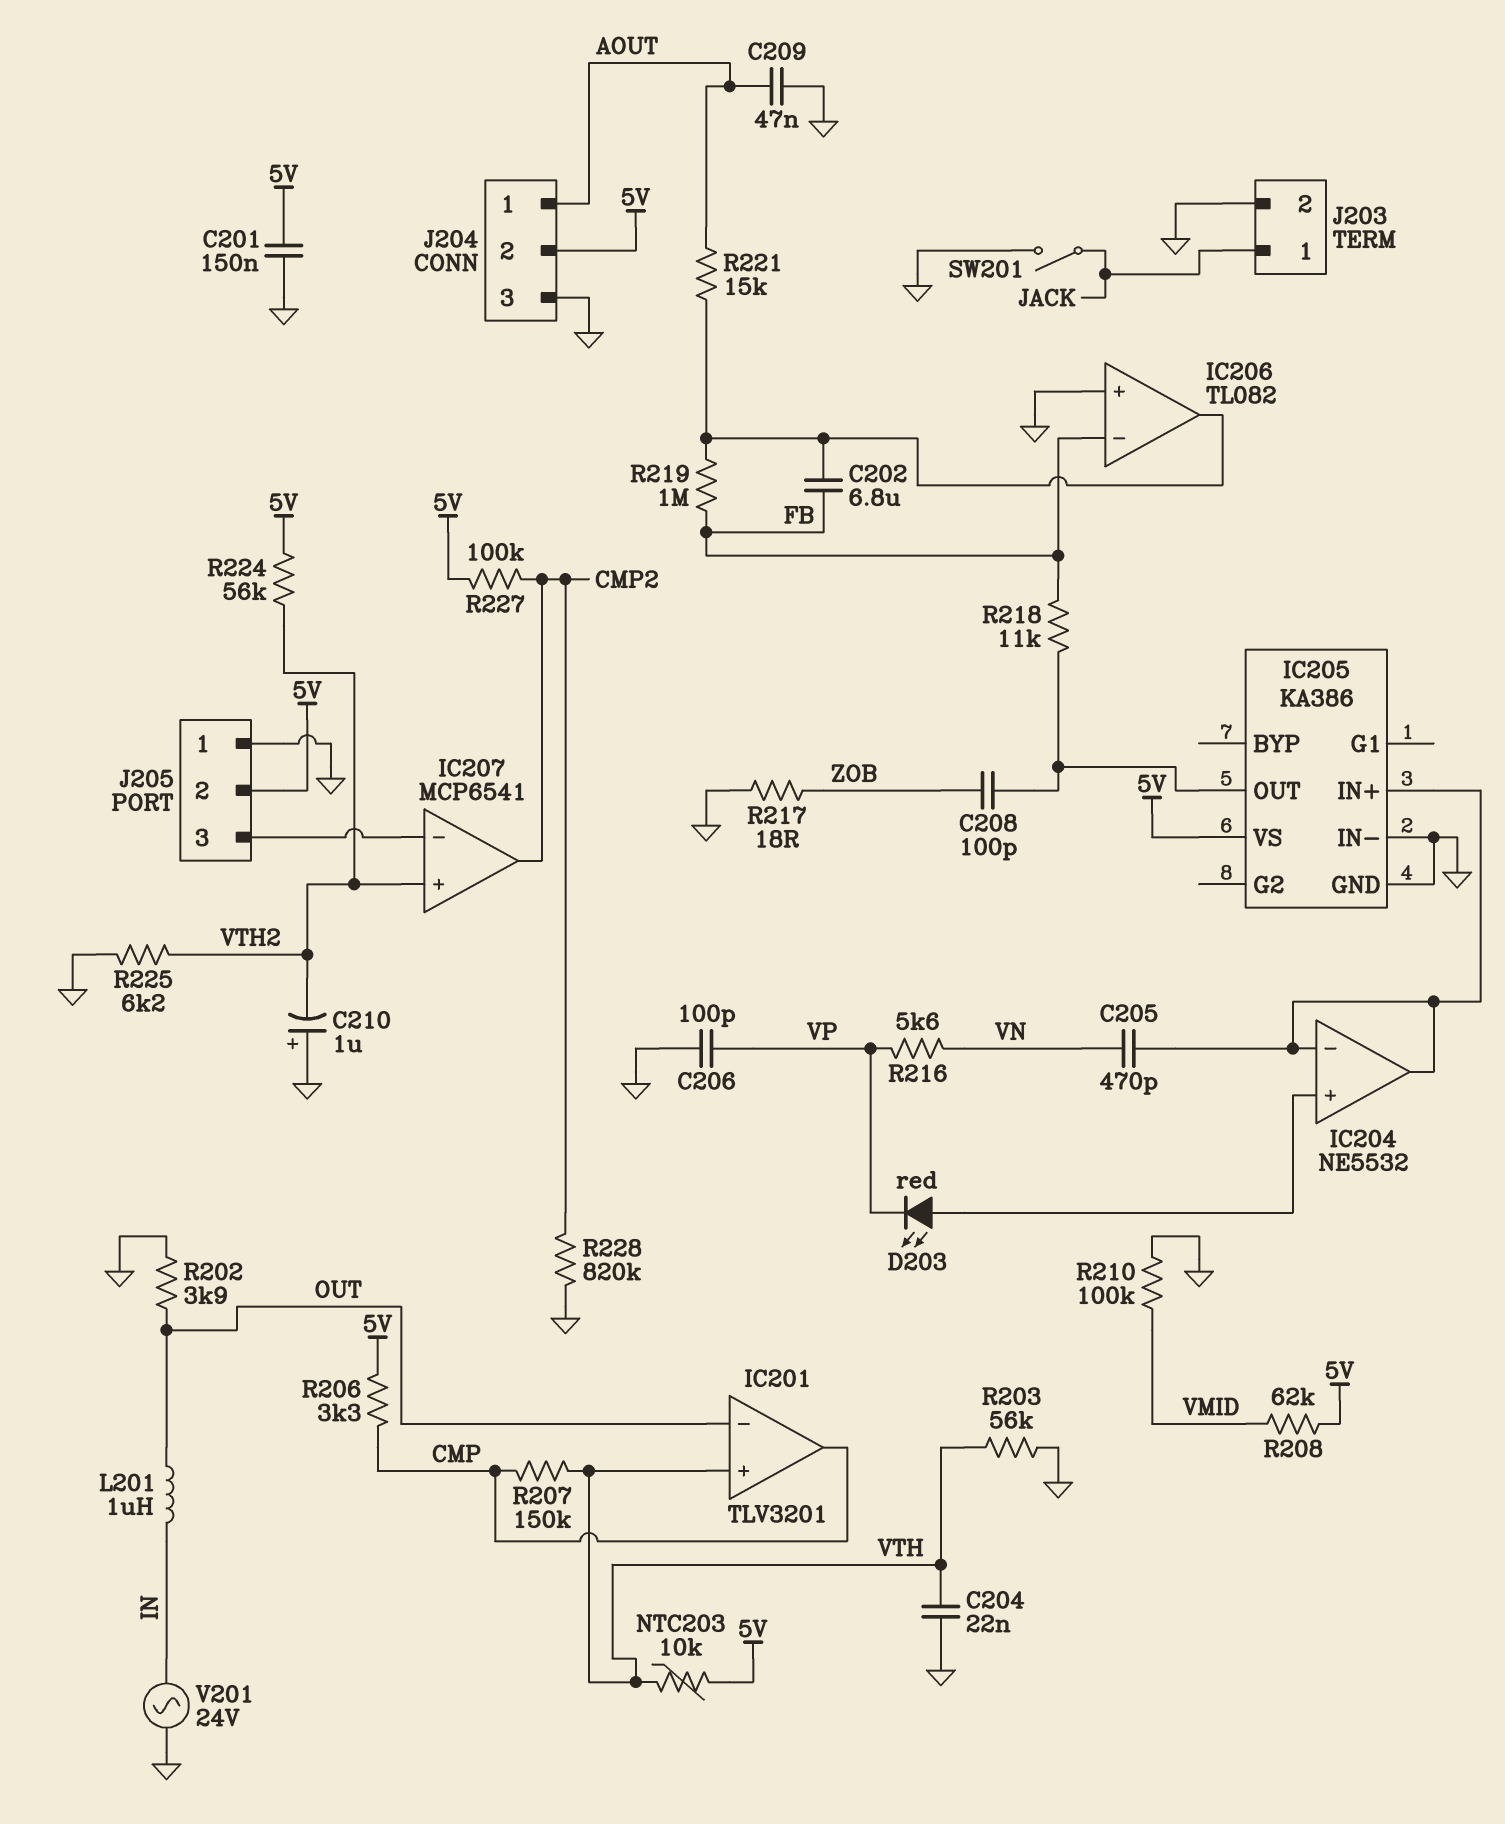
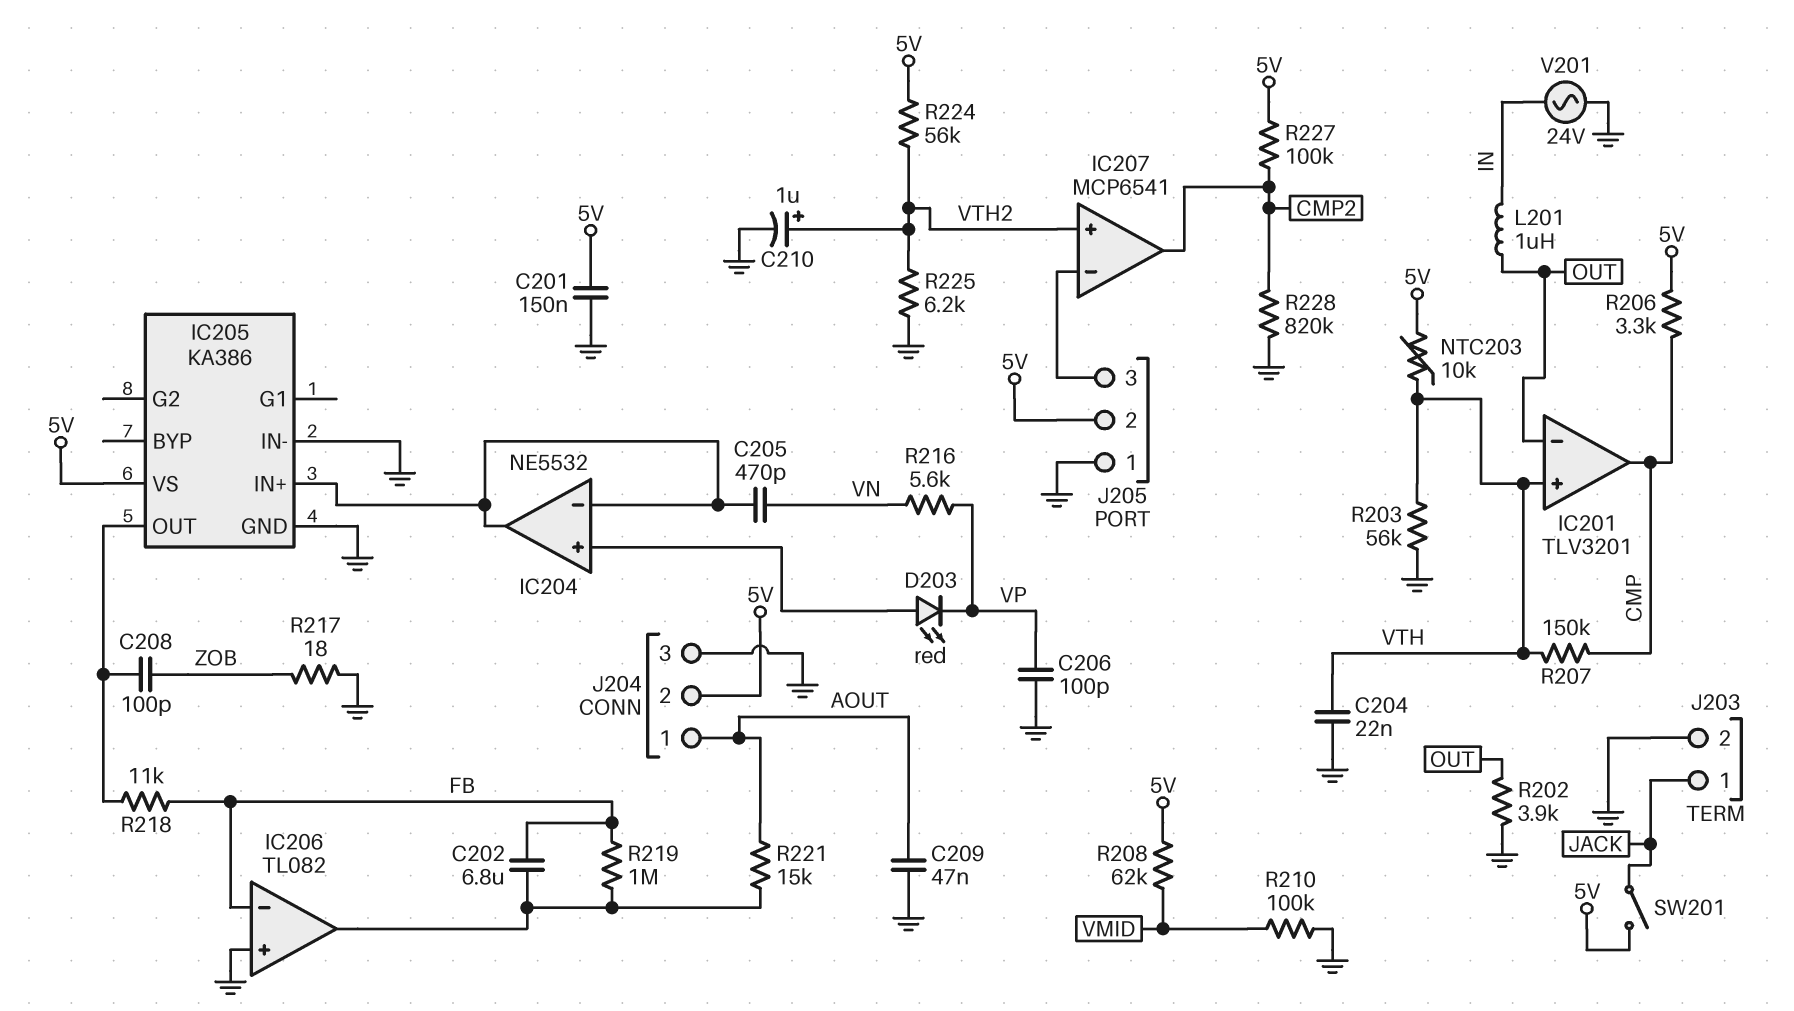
C210: 1uF (plus GND, minus VTH2) -> 1uF (plus VTH2, minus GND)
SW201: switch (GND, JACK) -> switch (5V, JACK)

